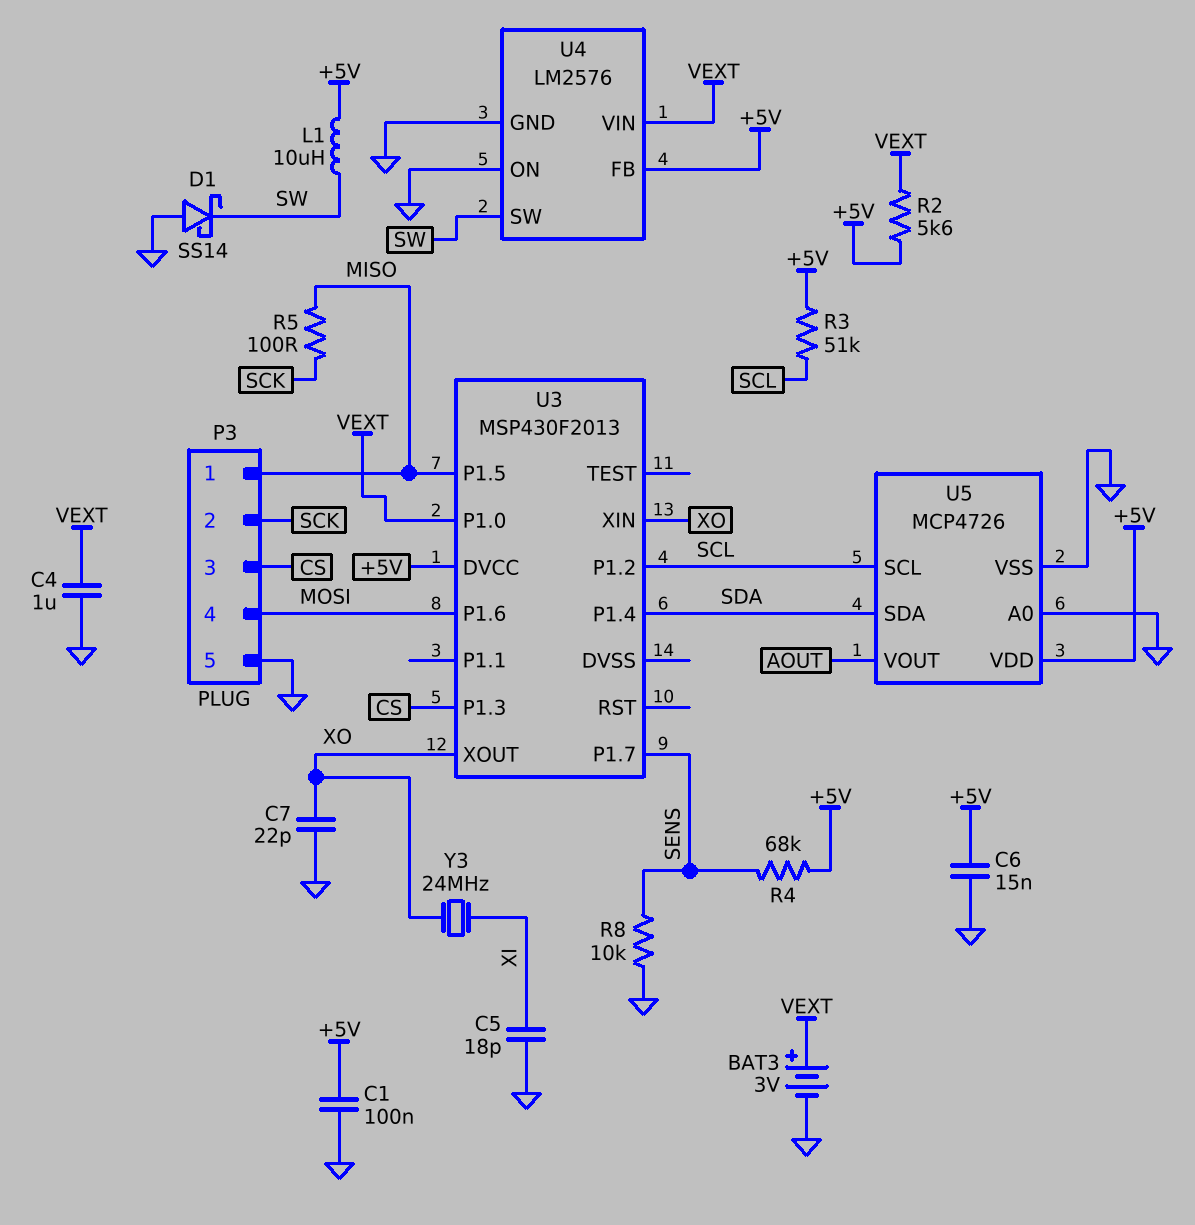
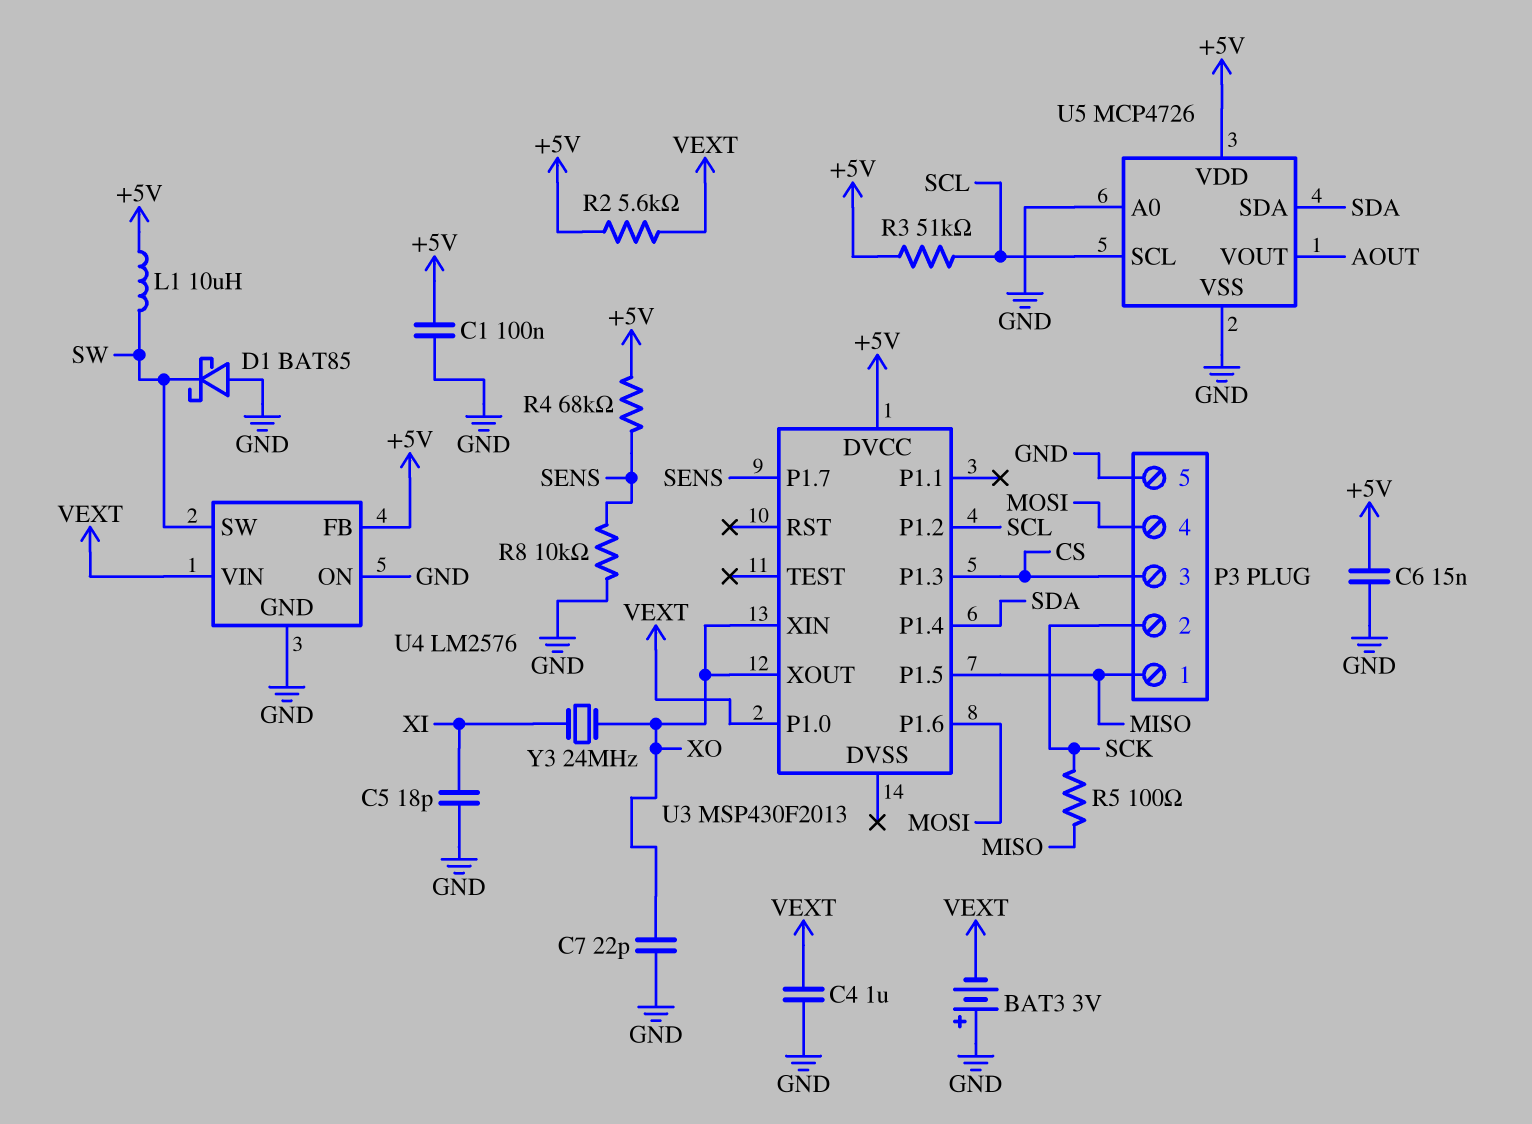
BAT3: 3V (plus VEXT, minus GND) -> 3V (plus GND, minus VEXT)
D1: schottky SS14 (A GND, K SW) -> schottky BAT85 (A GND, K SW)

